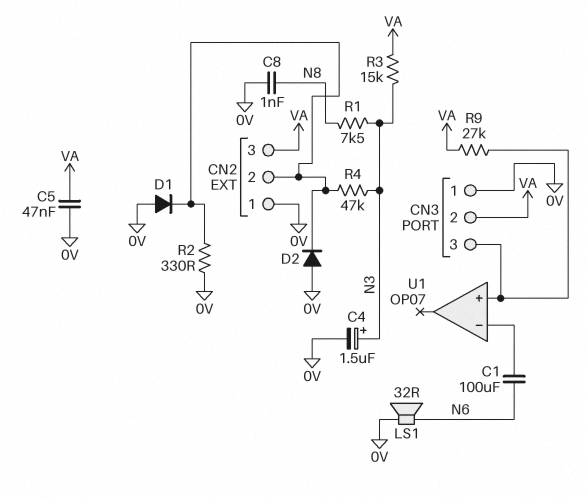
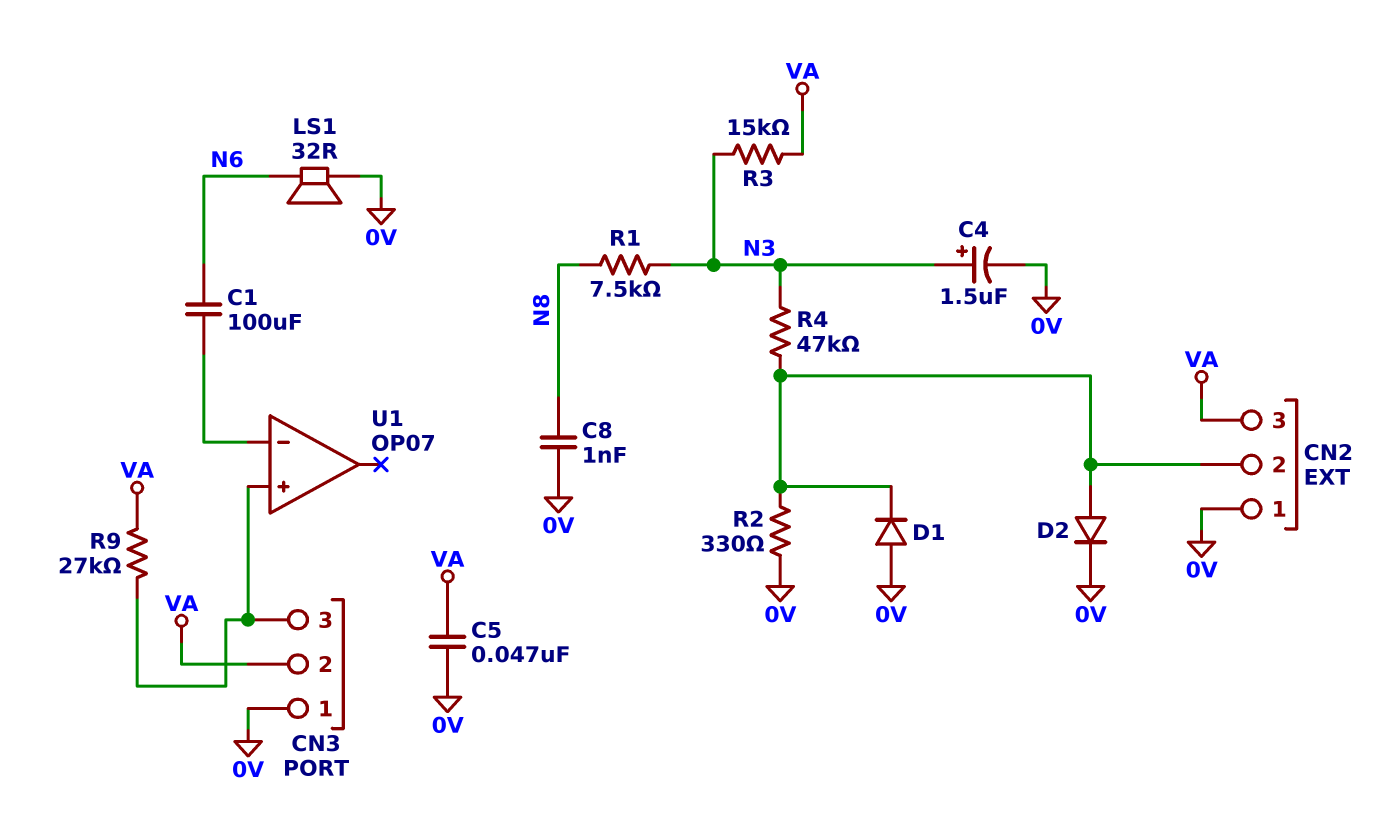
D2: diode (A 0V, K CN2/2) -> diode (A CN2/2, K 0V)

